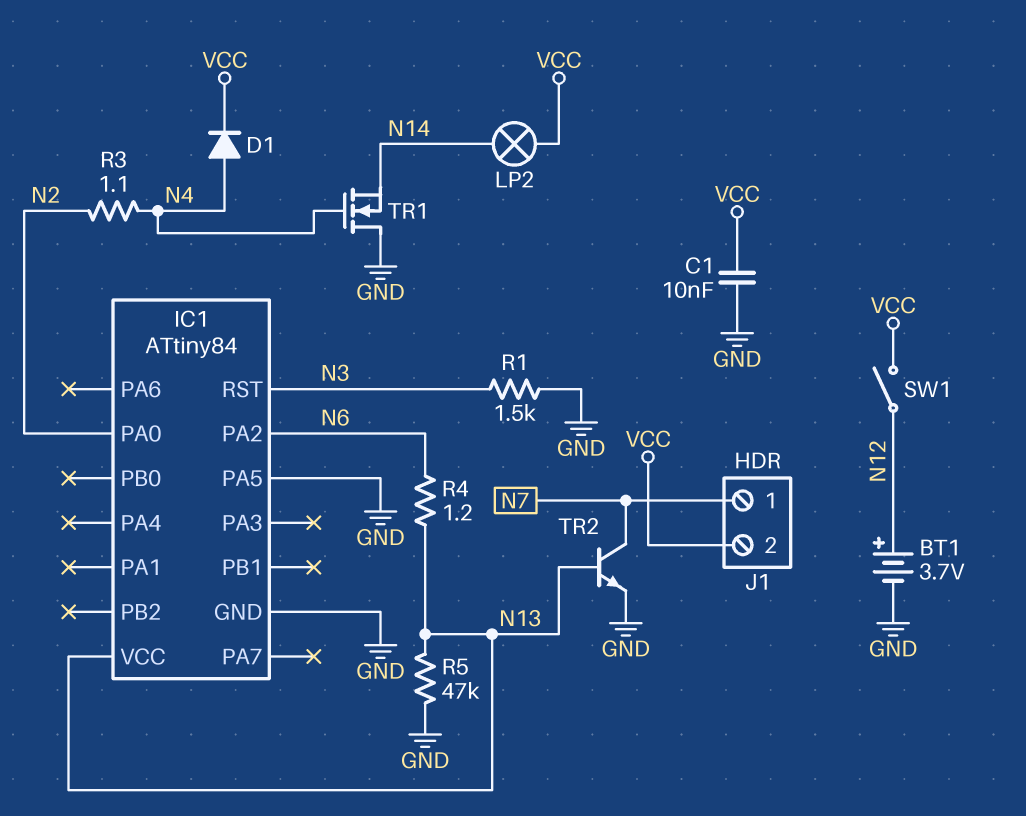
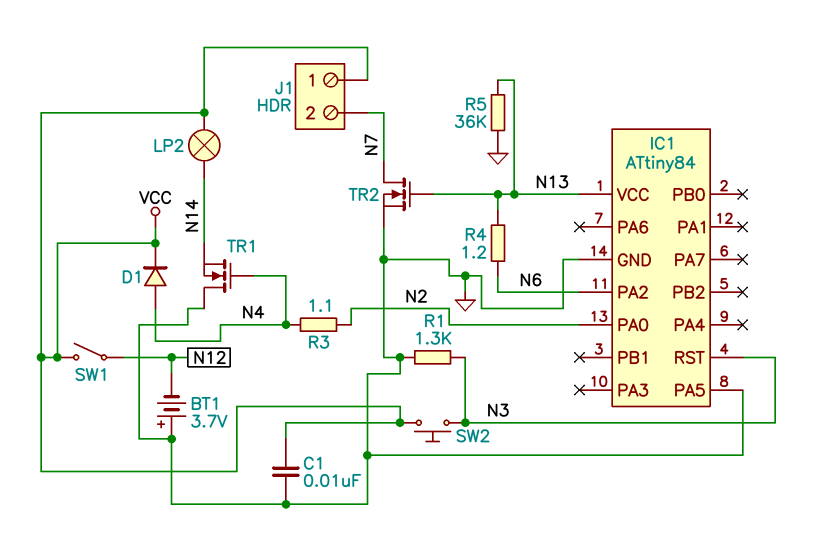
BT1: 3.7V (plus N12, minus GND) -> 3.7V (plus GND, minus N12)
J1 pin 1: N7 -> VCC
J1 pin 2: VCC -> N7
R1: 1.5k (GND, N3) -> 1.3k (GND, N3)
R5: 47k (GND, N13) -> 36k (GND, N13)
SW2: none -> button (N3, VCC)
TR2: NPN (B N13, C N7, E GND) -> NMOS (G N13, D N7, S GND)

